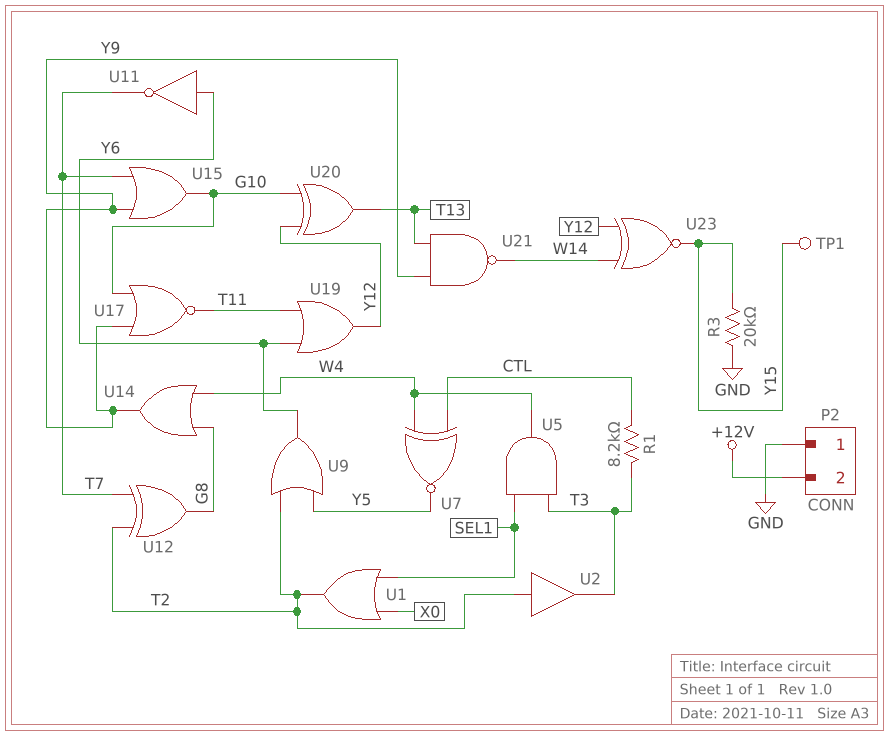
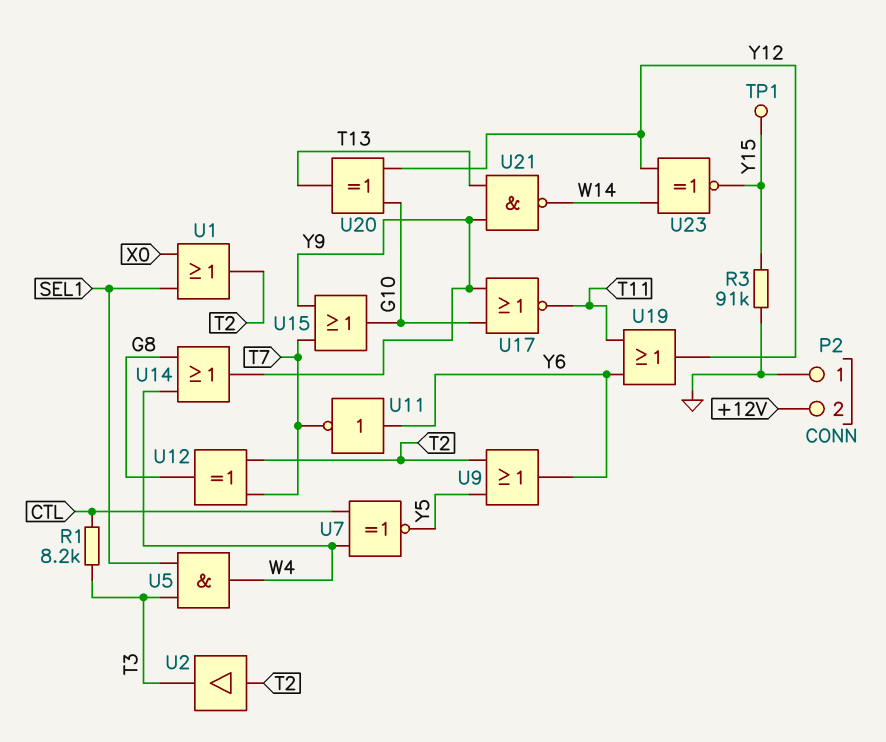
R3: 20k (GND, Y15) -> 91k (GND, Y15)

